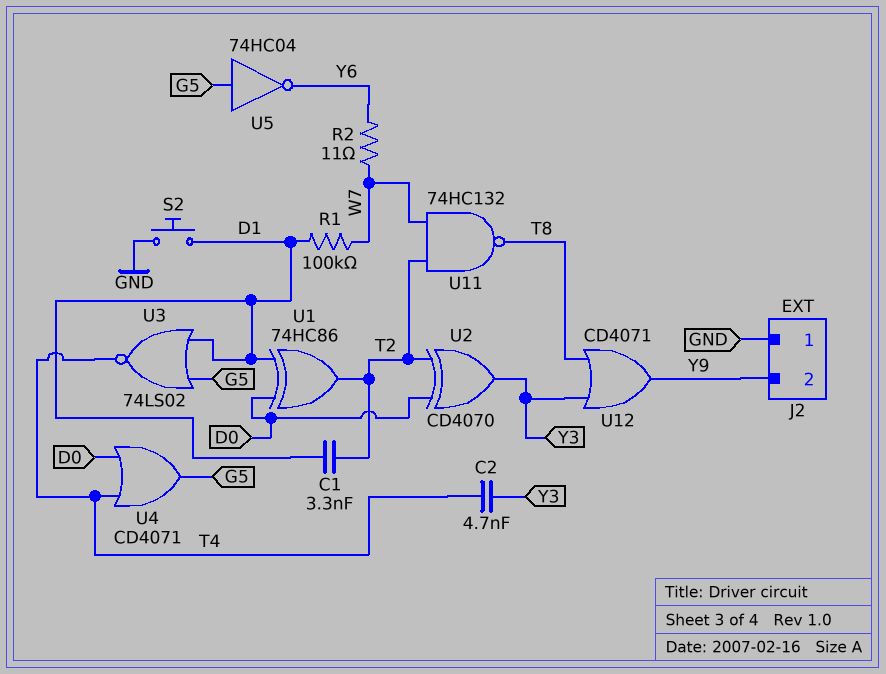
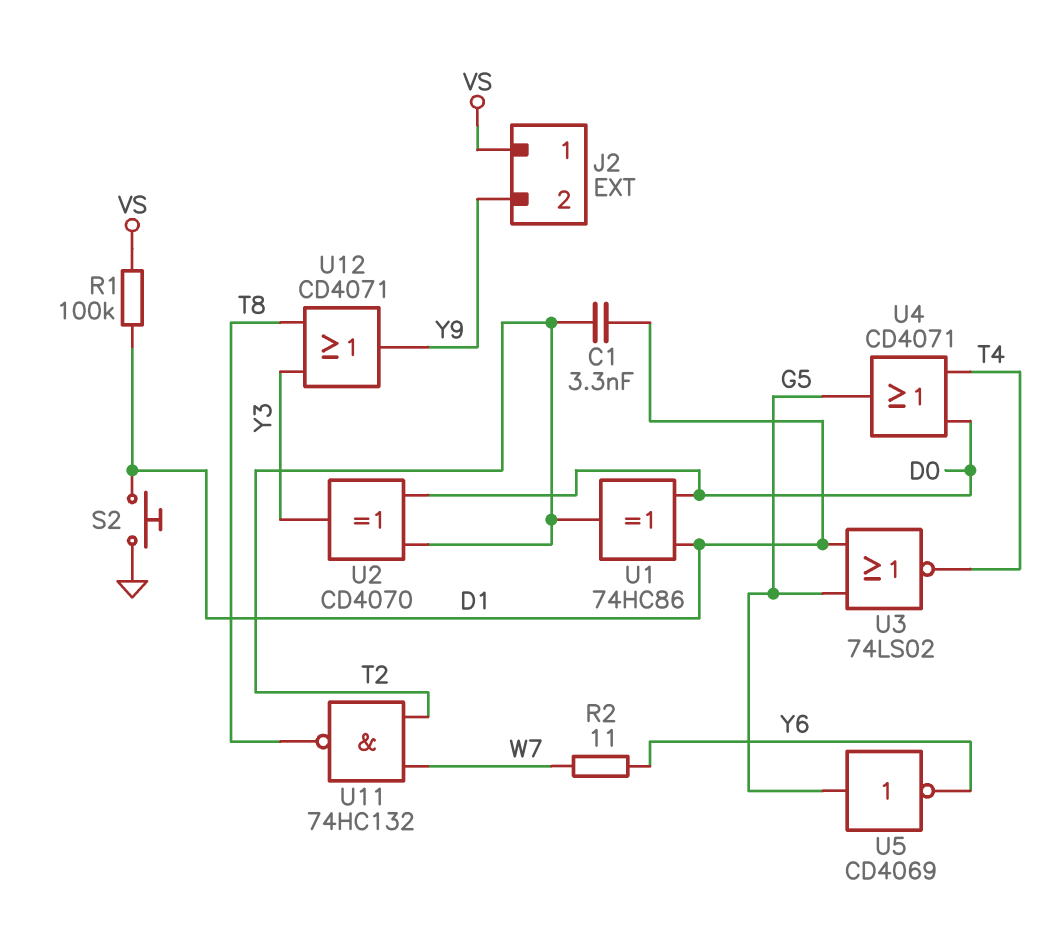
C2: 4.7nF (T4, Y3) -> none
J2 pin 1: GND -> VS
R1: 100k (D1, W7) -> 100k (D1, VS)
U5: NOT 74HC04 (in G5, out Y6) -> NOT CD4069 (in G5, out Y6)

